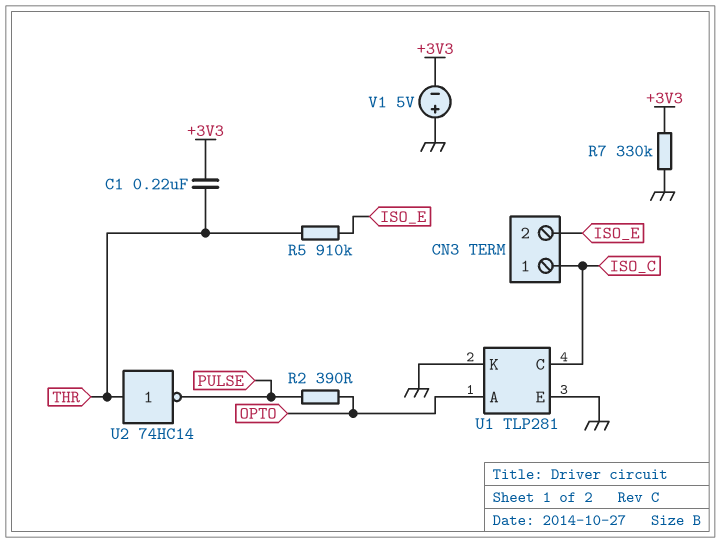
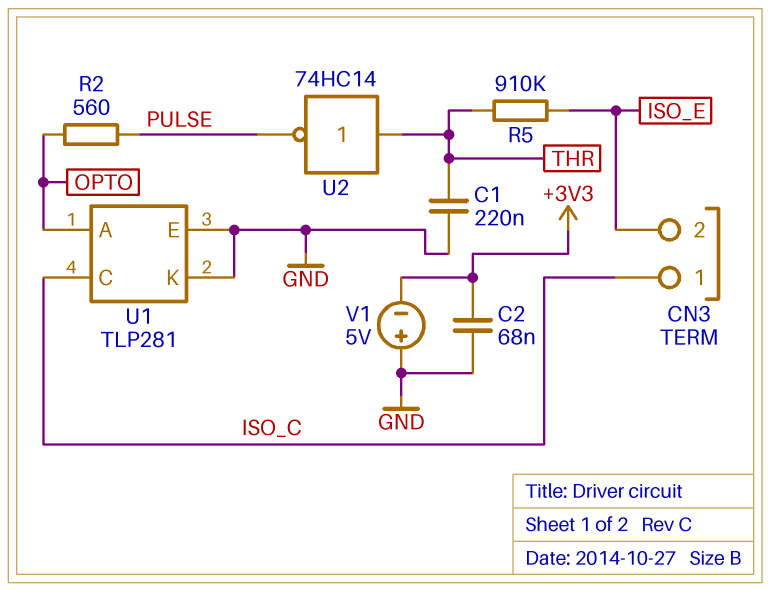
C1: 220nF (+3V3, THR) -> 220nF (GND, THR)
C2: none -> 68nF (+3V3, GND)
R2: 390 (OPTO, PULSE) -> 560 (OPTO, PULSE)
R7: 330k (+3V3, GND) -> none

